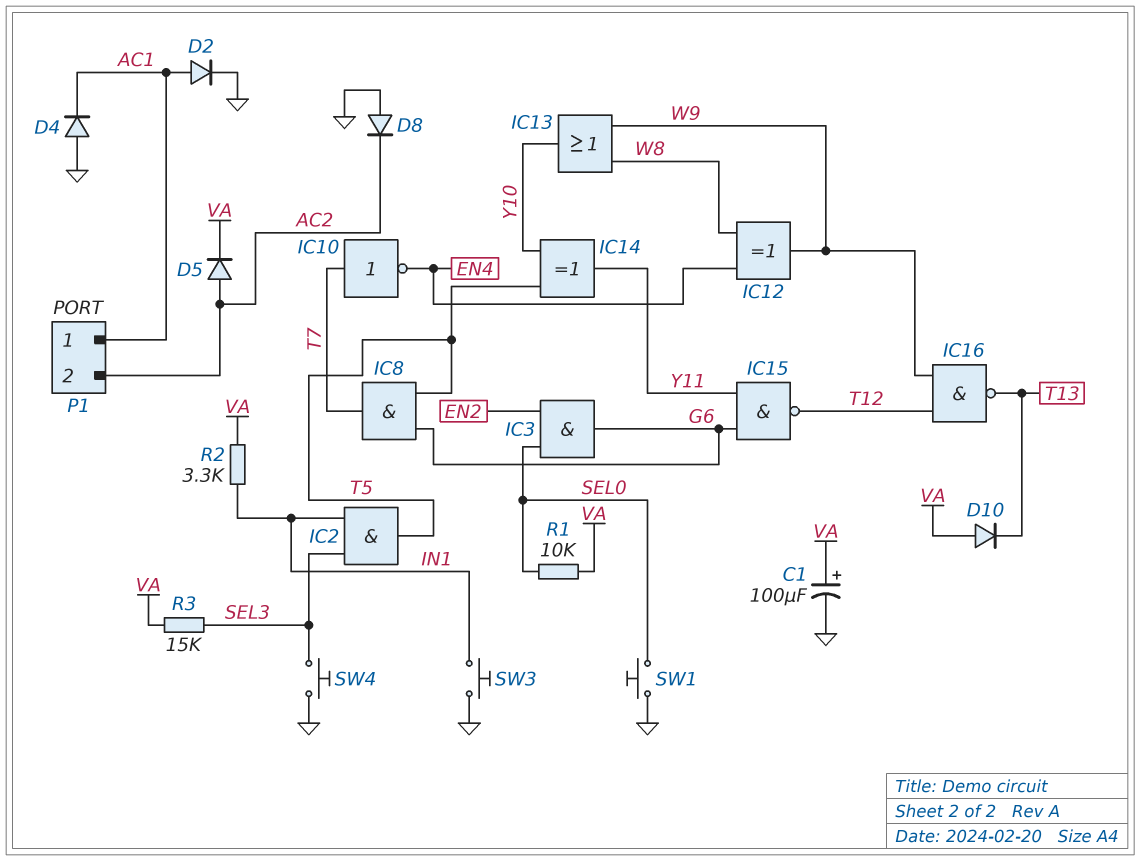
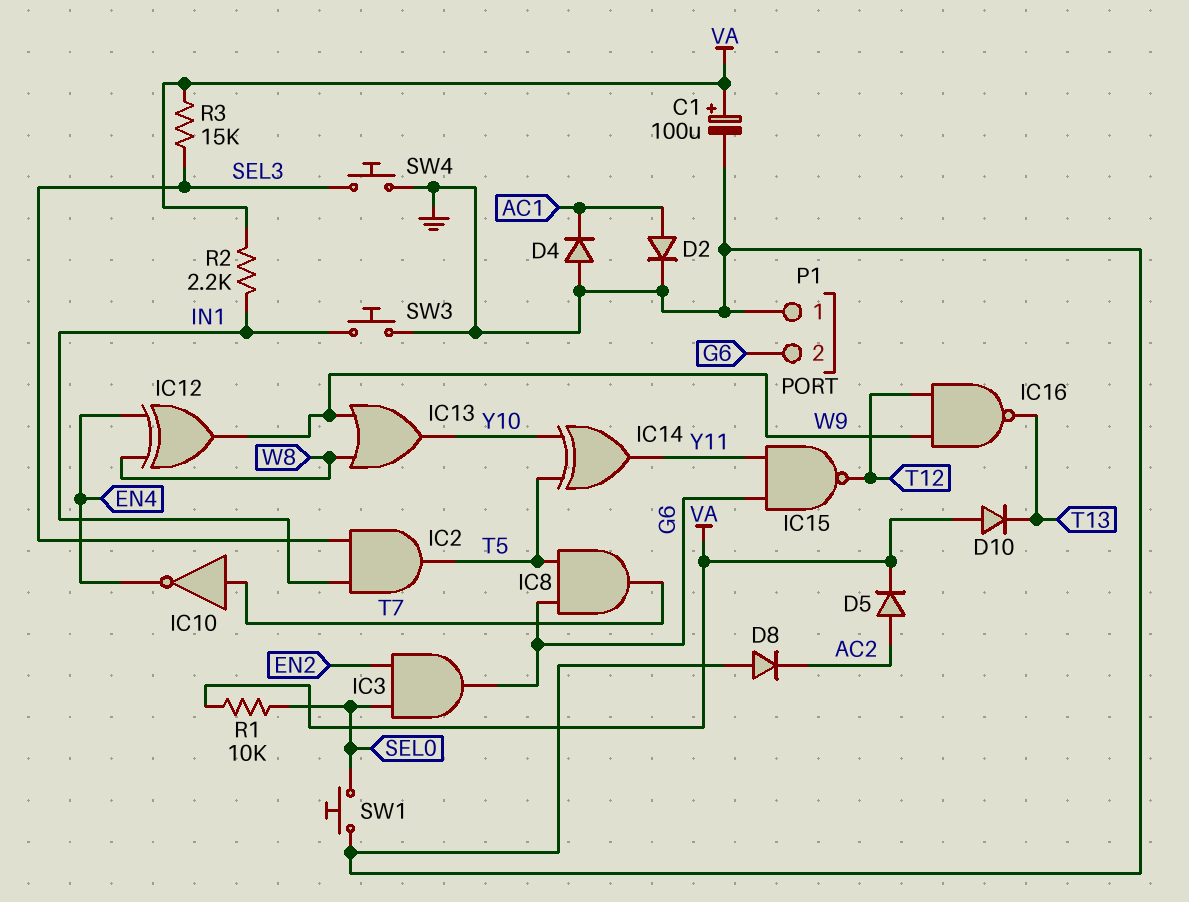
P1 pin 1: AC1 -> GND
P1 pin 2: AC2 -> G6
R2: 3.3k (IN1, VA) -> 2.2k (IN1, VA)

